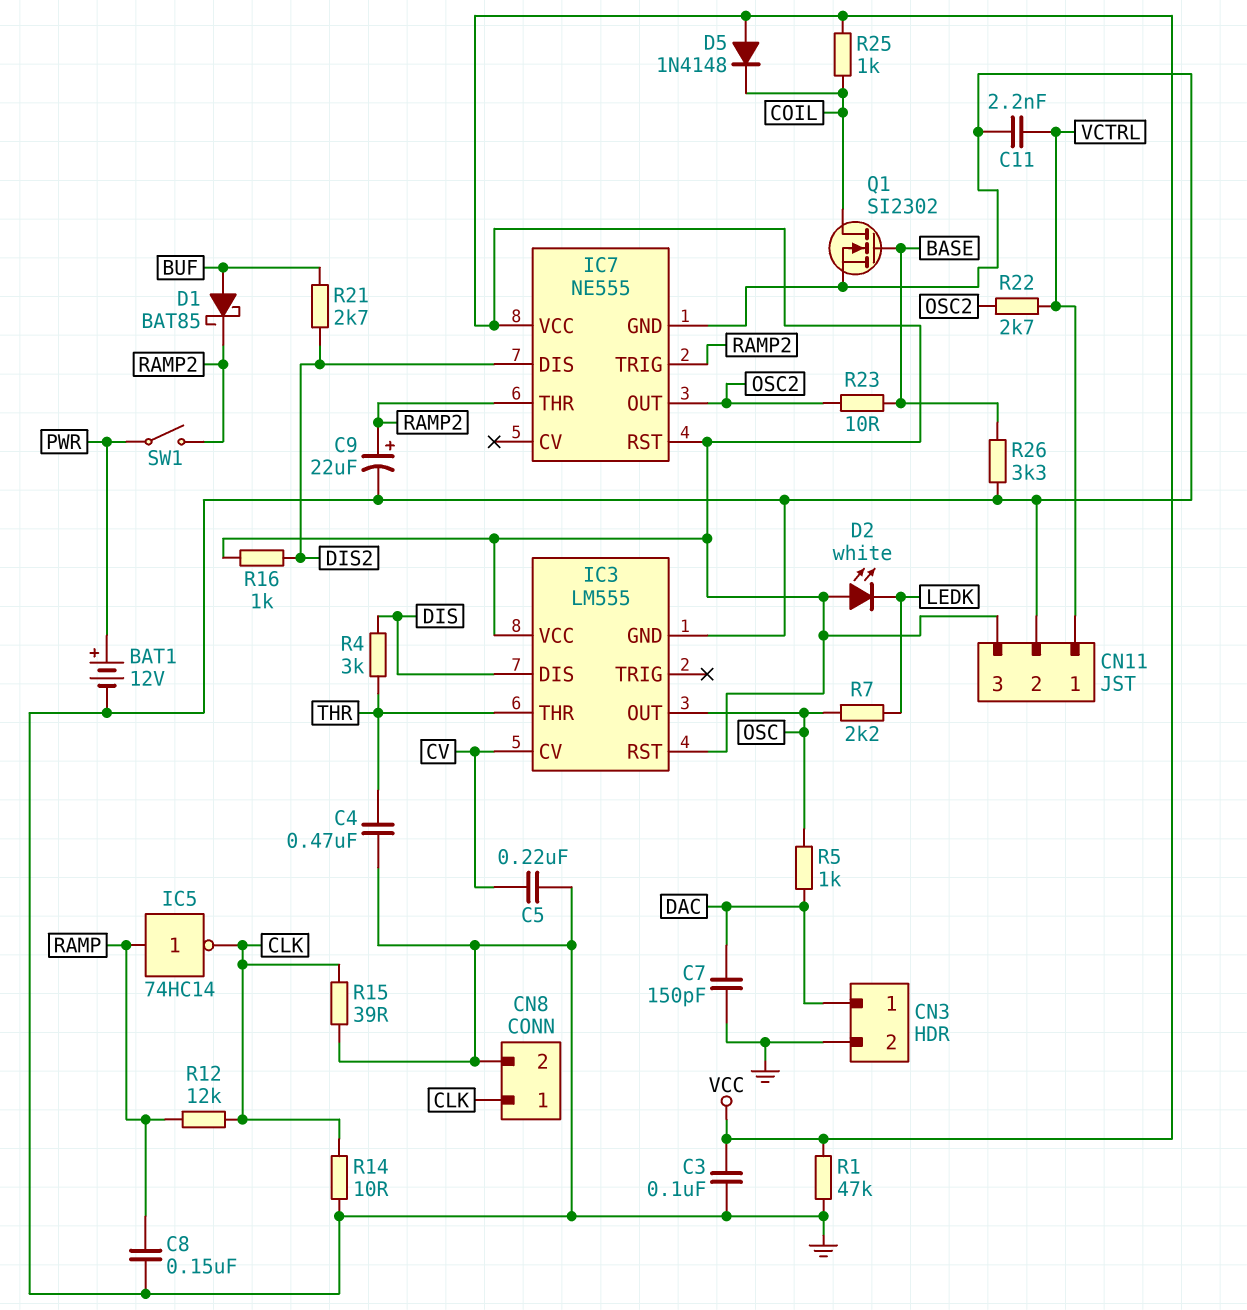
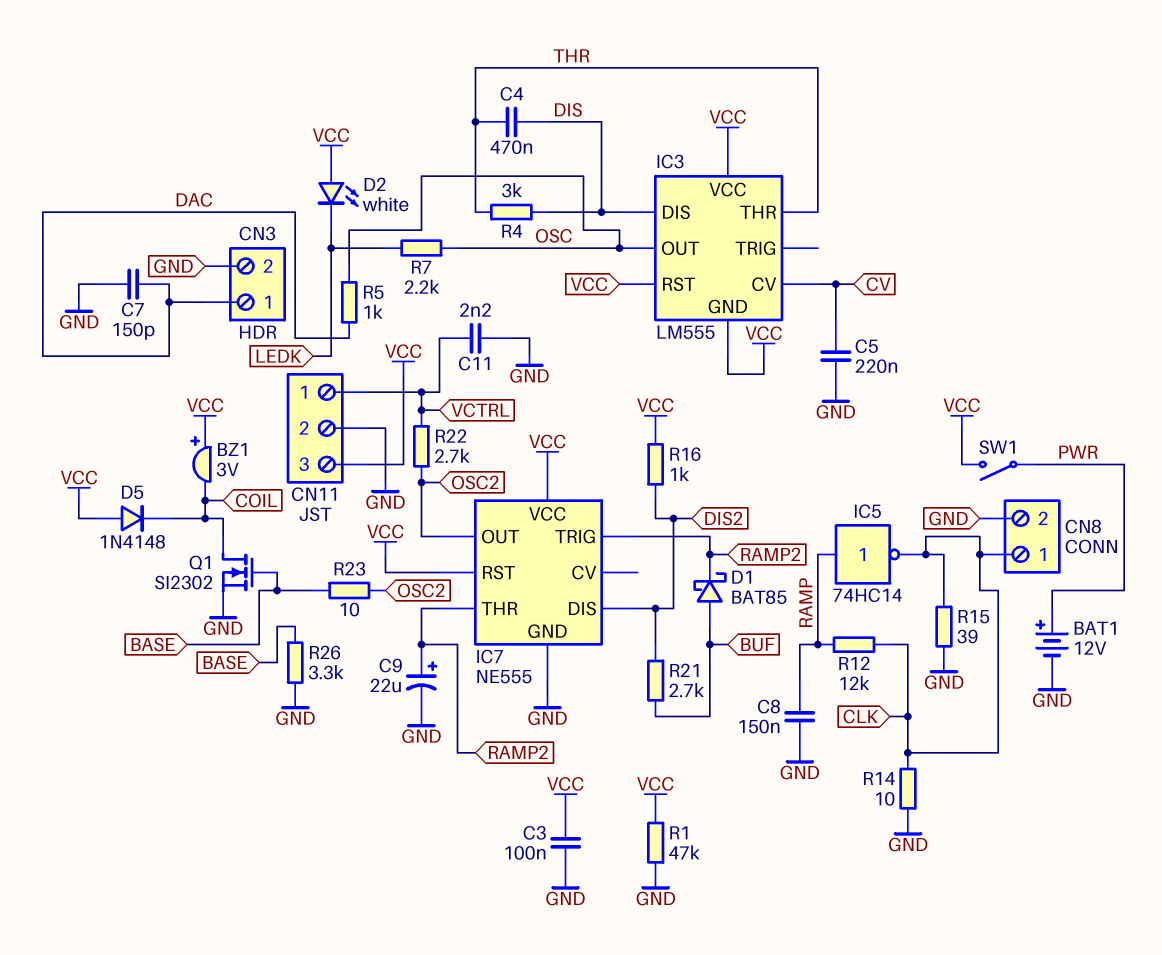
BZ1: none -> buzzer 3V (plus VCC, minus COIL)
C4: 470nF (GND, THR) -> 470nF (DIS, THR)
IC3 pin GND: GND -> VCC
R25: 1k (COIL, VCC) -> none
SW1: switch (PWR, RAMP2) -> switch (PWR, VCC)

